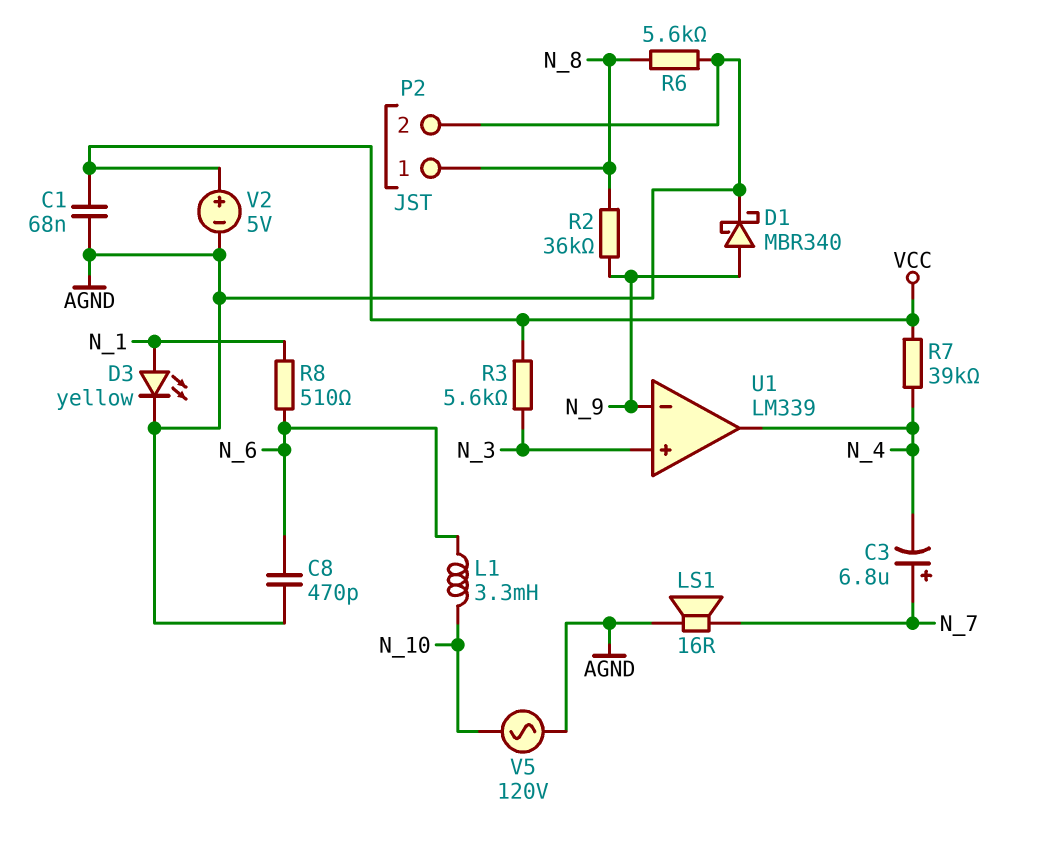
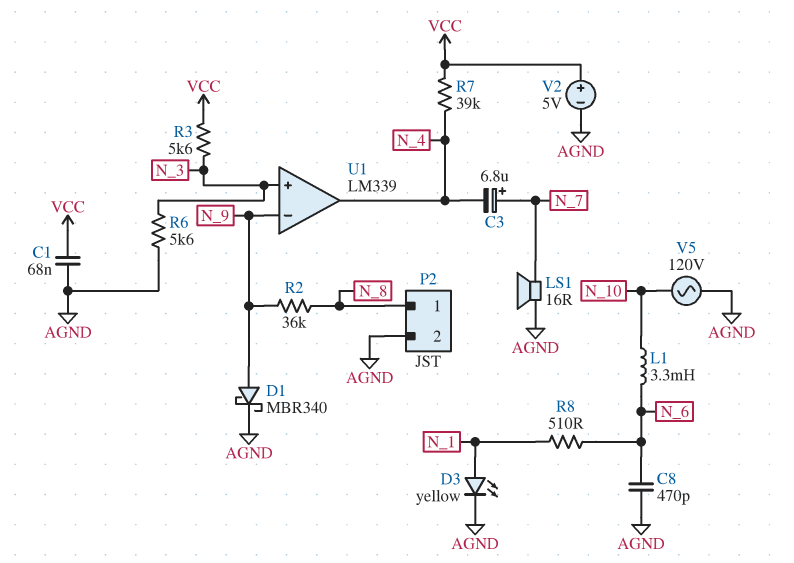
R6: 5.6k (AGND, N_8) -> 5.6k (AGND, N_3)

